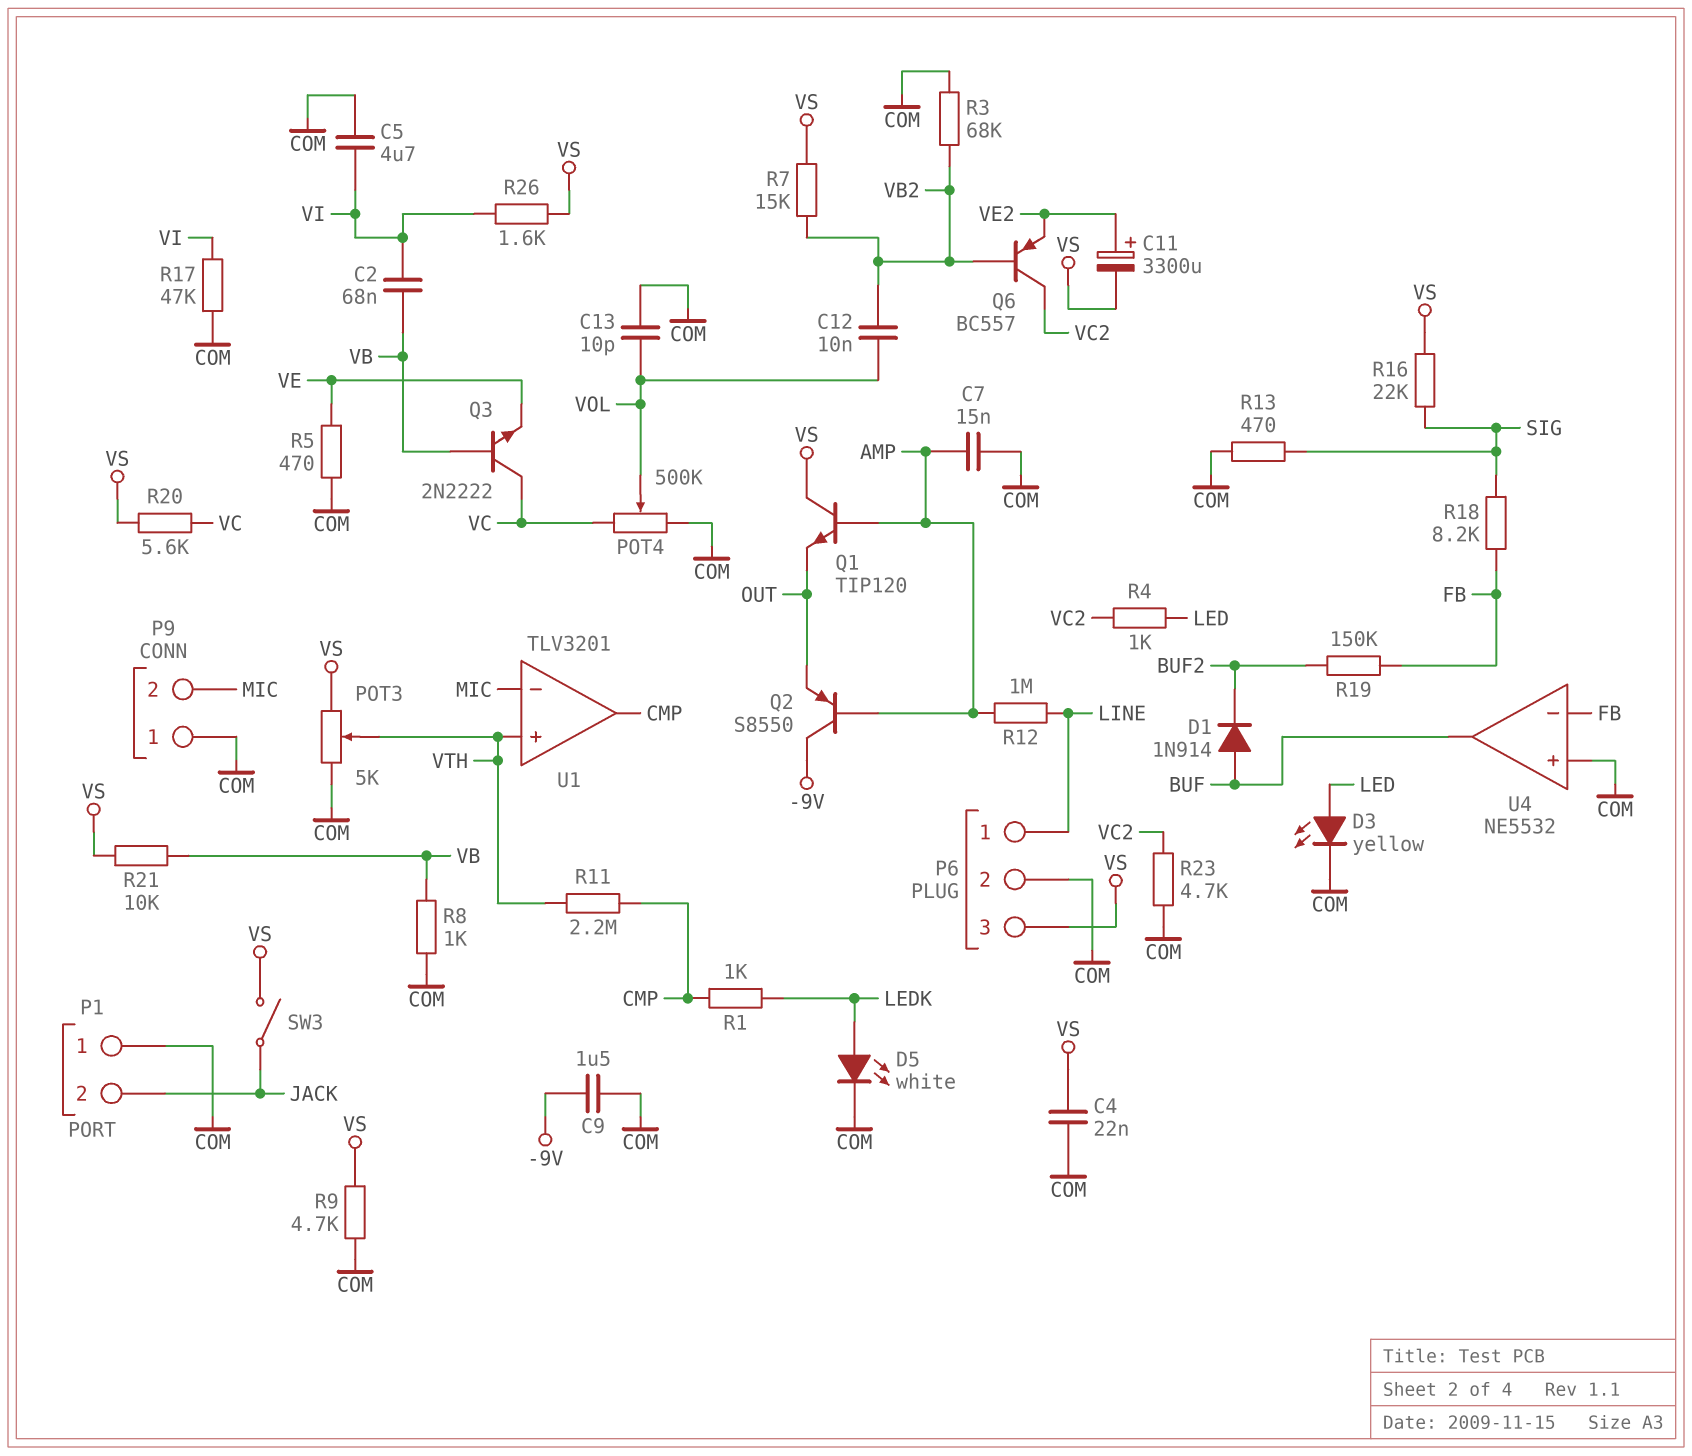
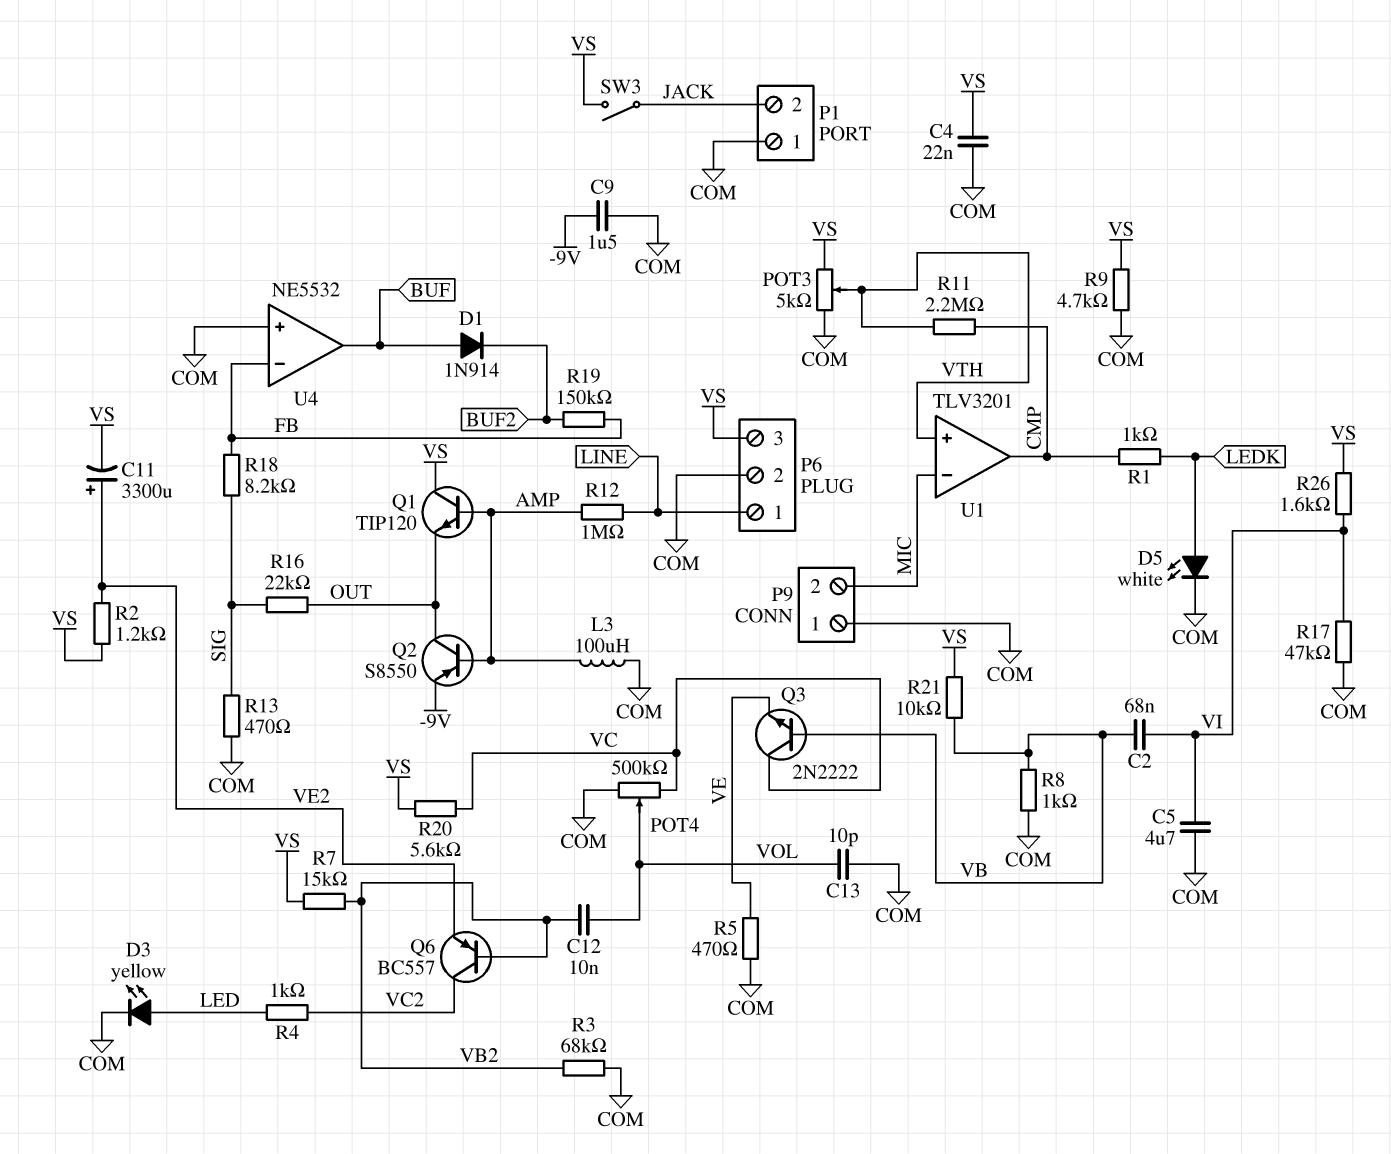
C7: 15nF (AMP, COM) -> none
L3: none -> 100uH (AMP, COM)
Q2: PNP S8550 (B AMP, C -9V, E OUT) -> PNP S8550 (B AMP, C OUT, E -9V)
R2: none -> 1.2k (VE2, VS)
R16: 22k (SIG, VS) -> 22k (OUT, SIG)
R23: 4.7k (COM, VC2) -> none

